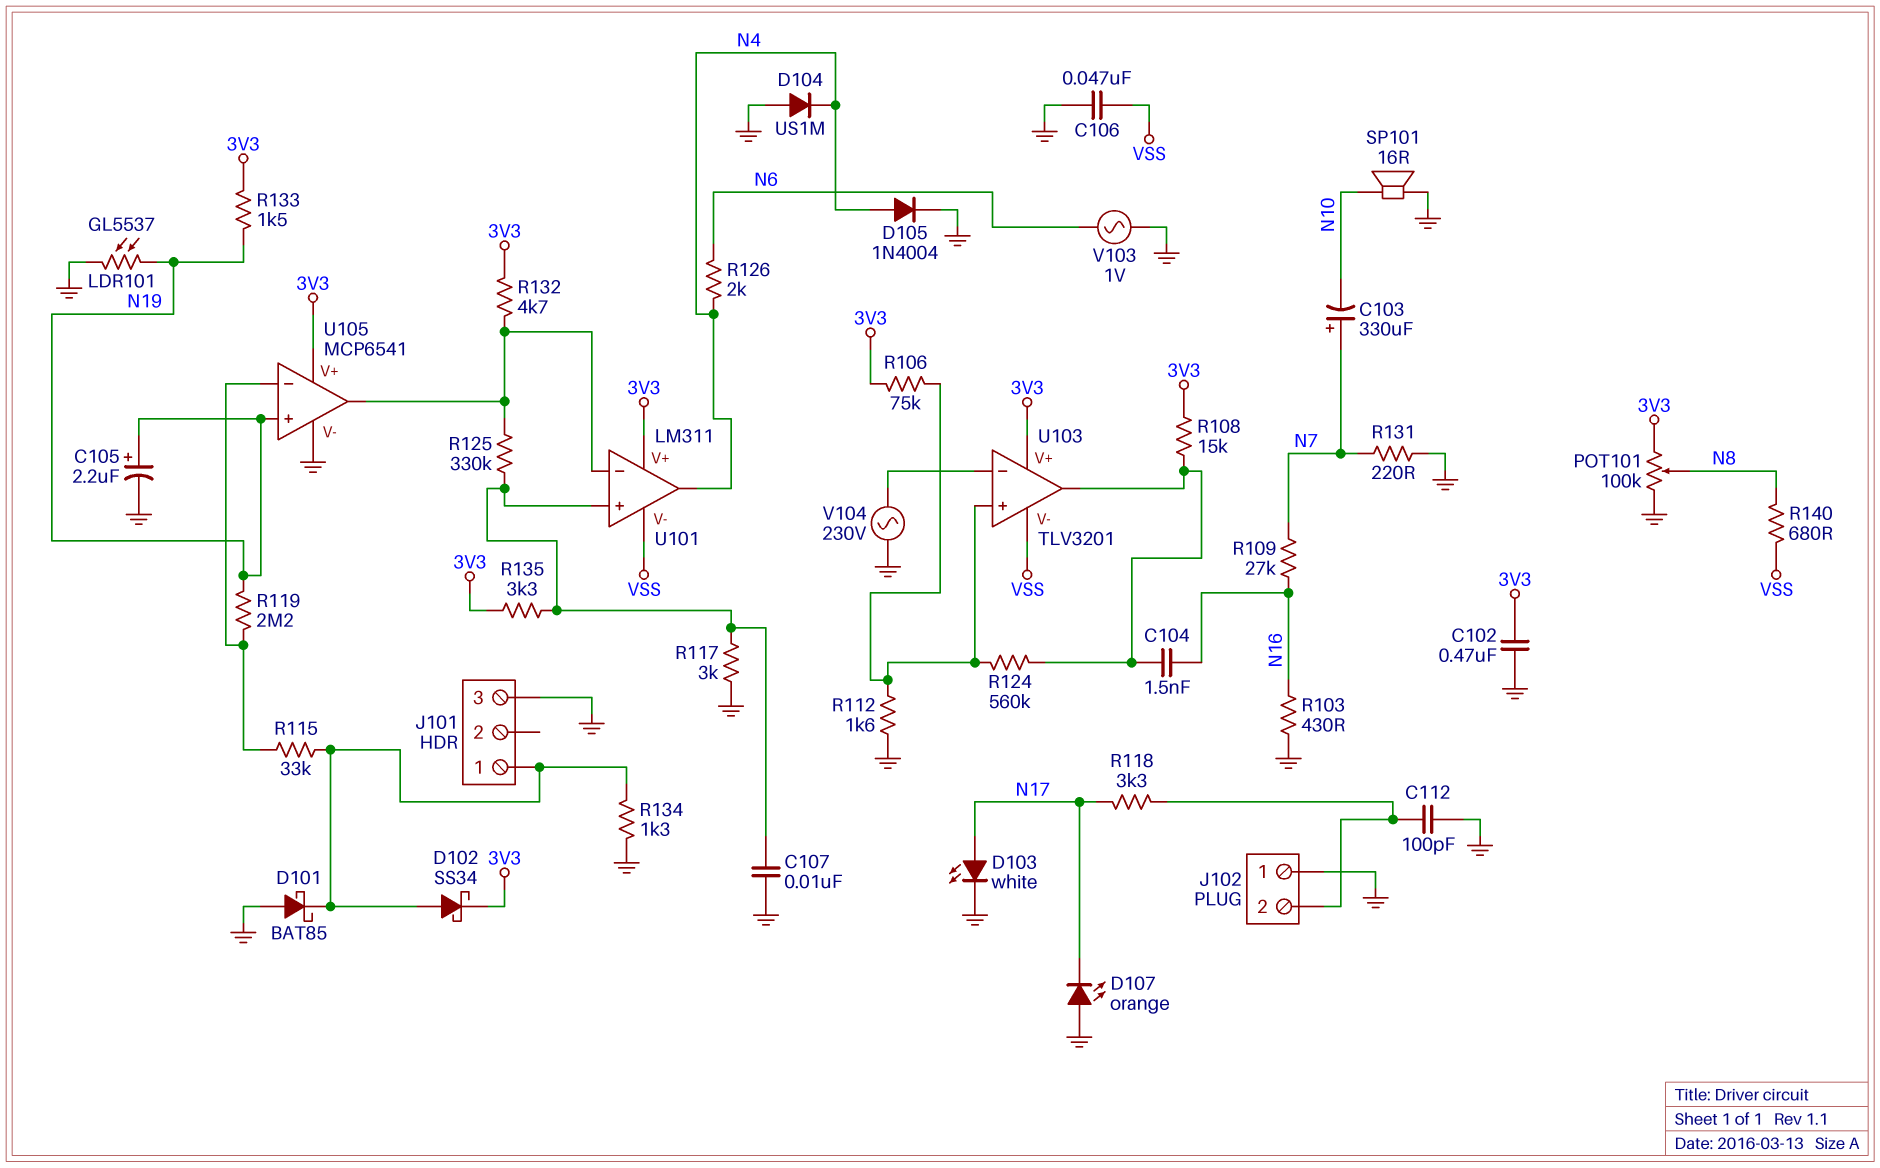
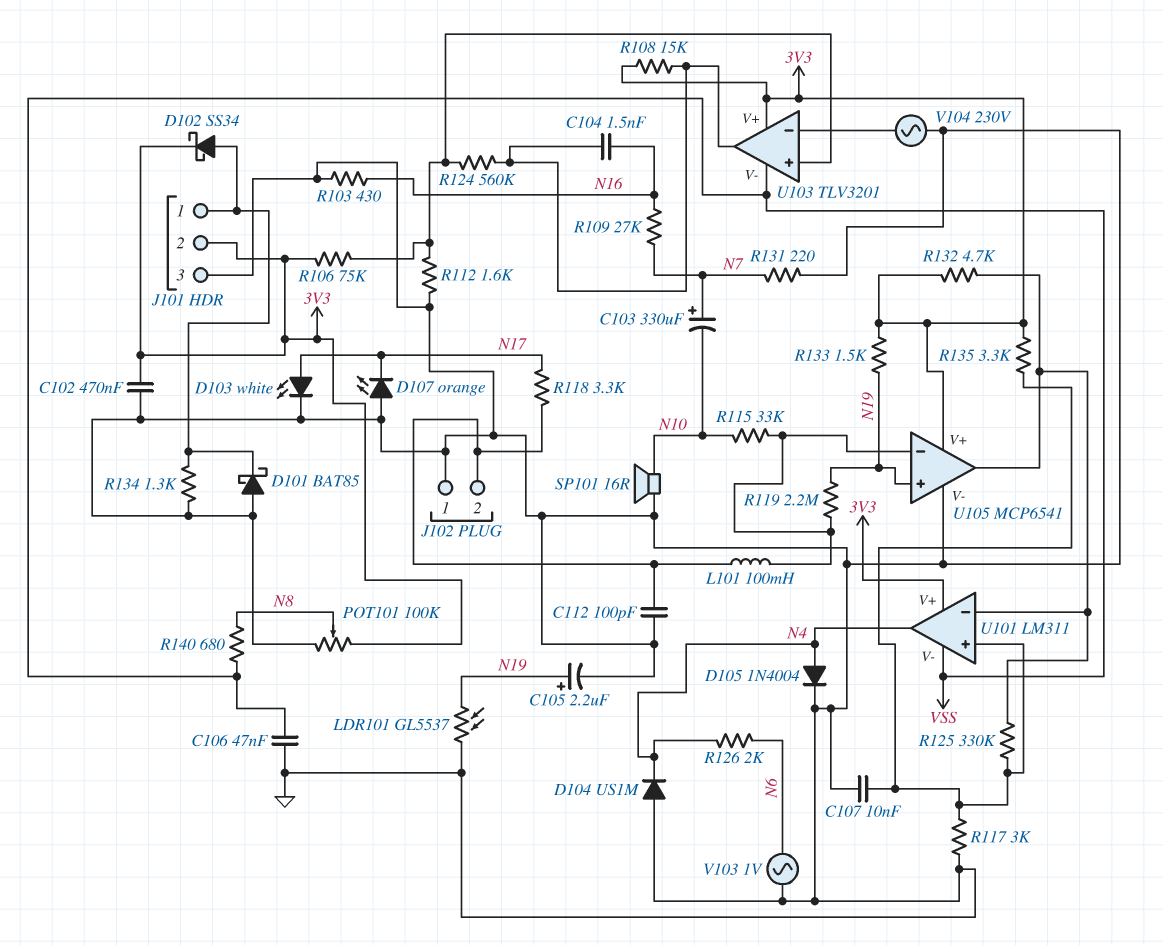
J101 pin 2: none -> 3V3
L101: none -> 100mH (J102/2, U105/in-)
R115: 33k (J101/1, U105/in-) -> 33k (N10, U105/in-)

